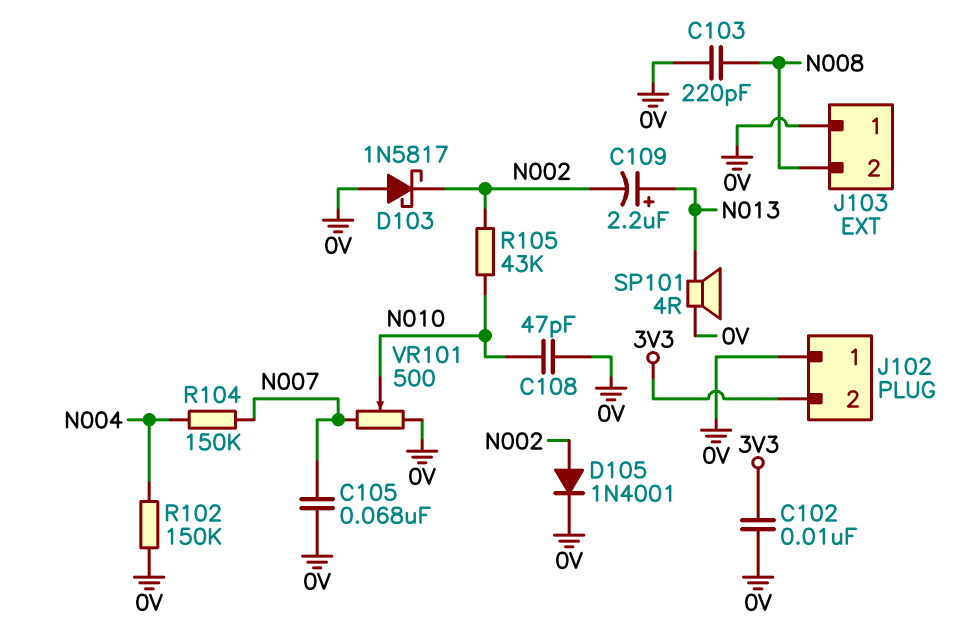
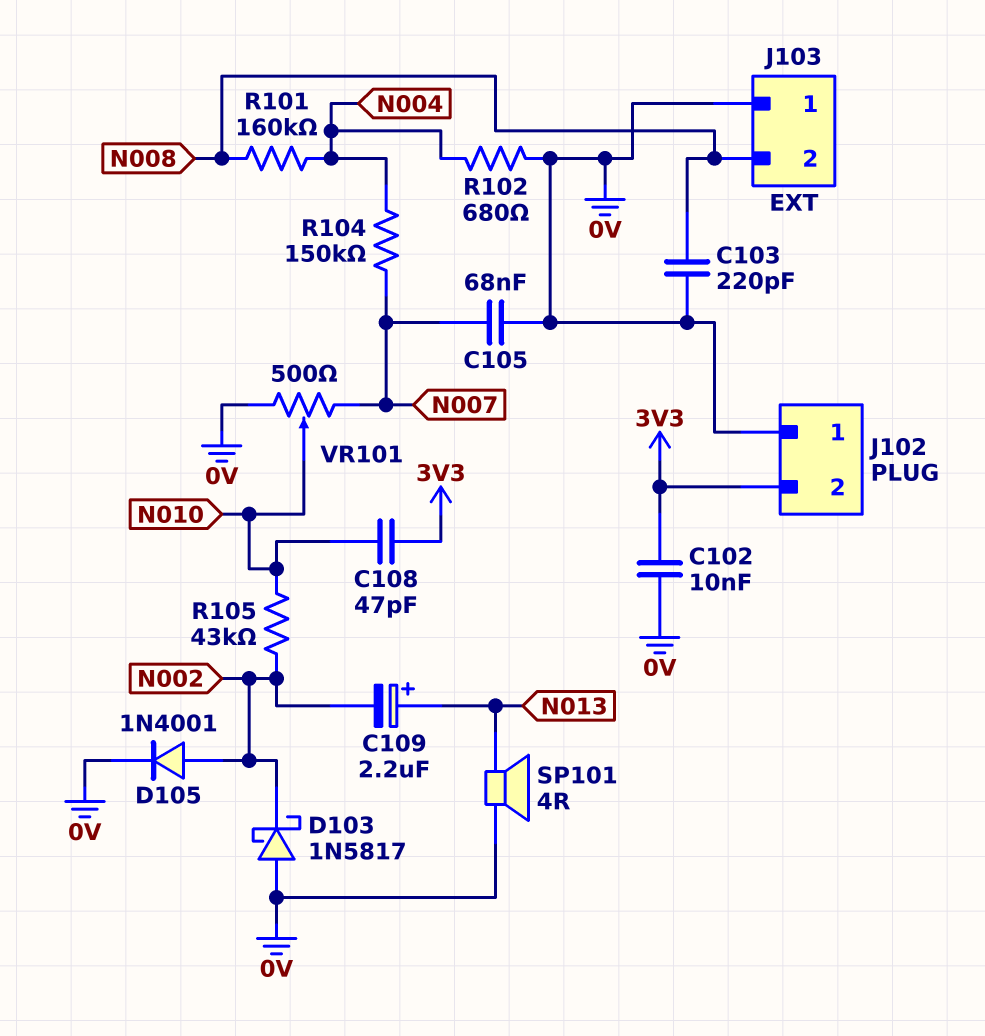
C108: 47pF (0V, N010) -> 47pF (3V3, N010)
R101: none -> 160k (N004, N008)
R102: 150k (0V, N004) -> 680 (0V, N004)

